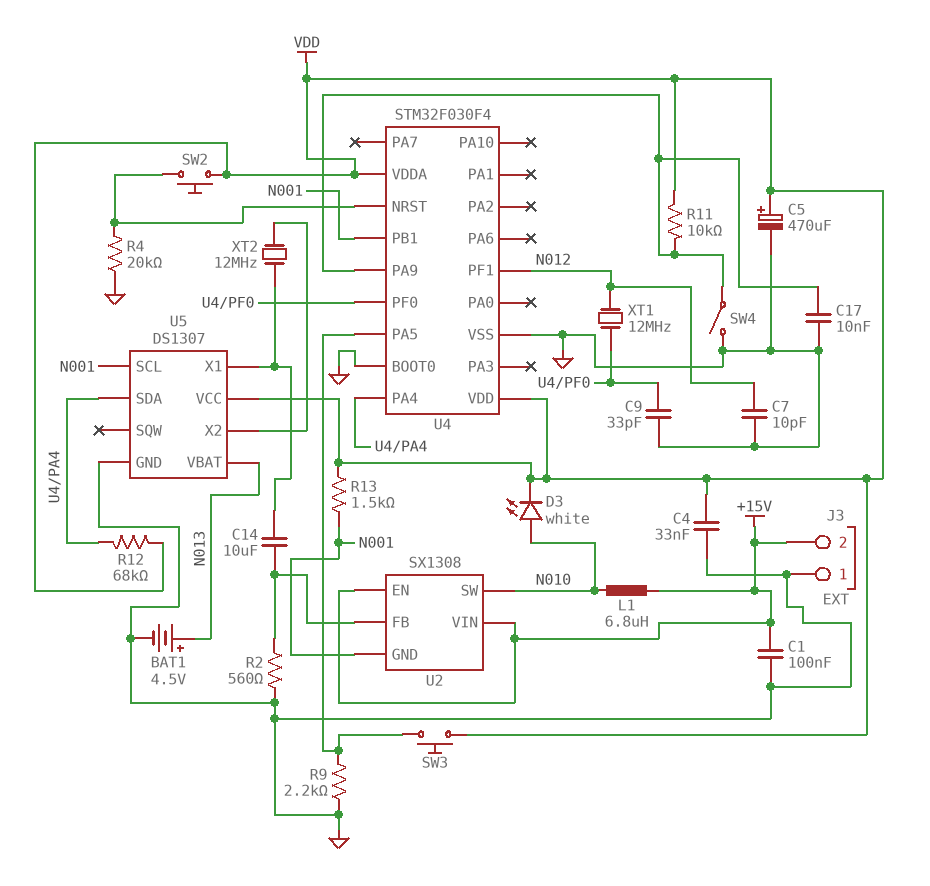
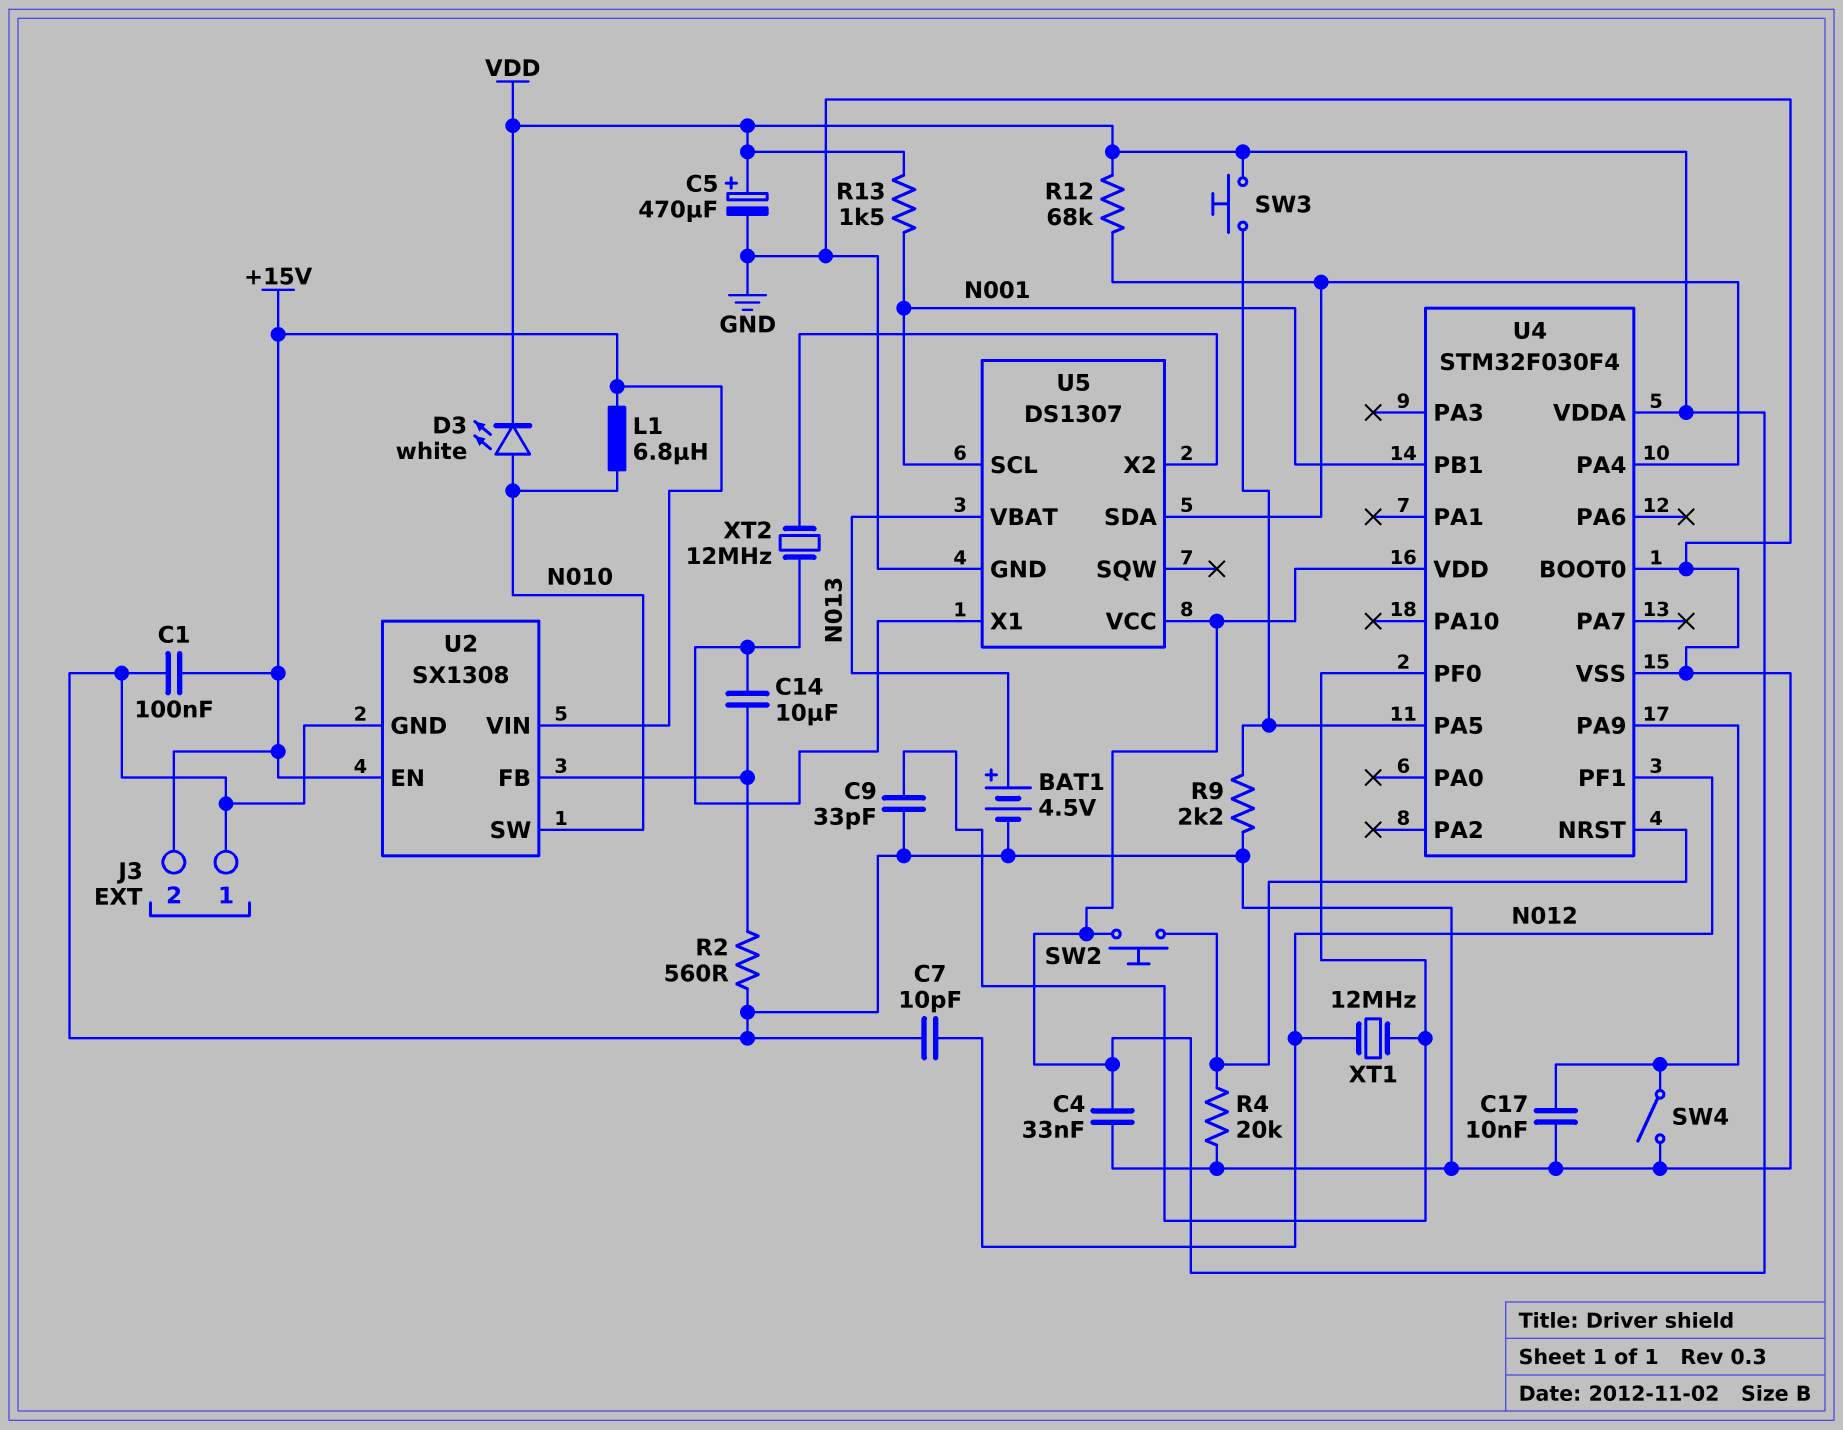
R11: 10k (U4/PA9, VDD) -> none
U2 pin GND: N001 -> GND

